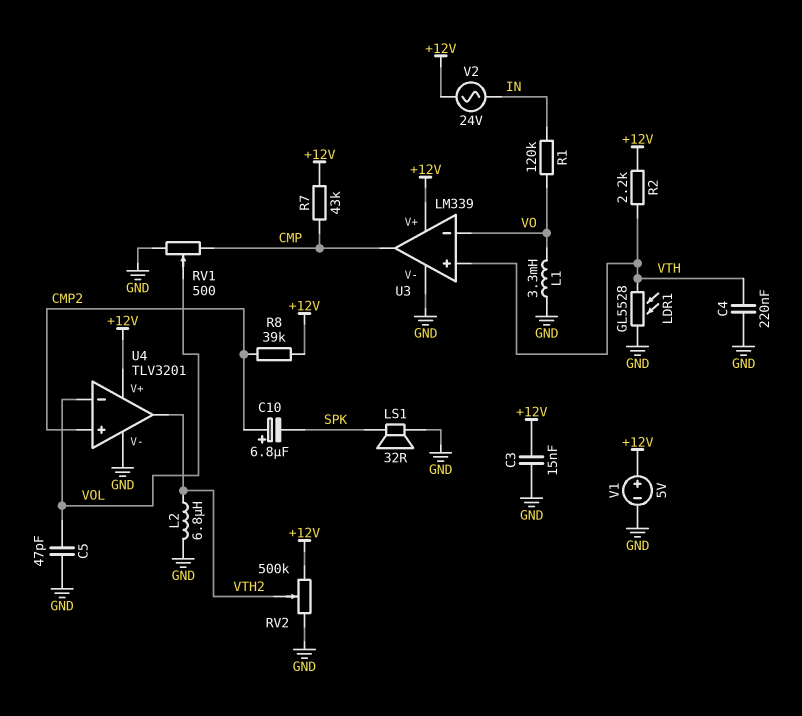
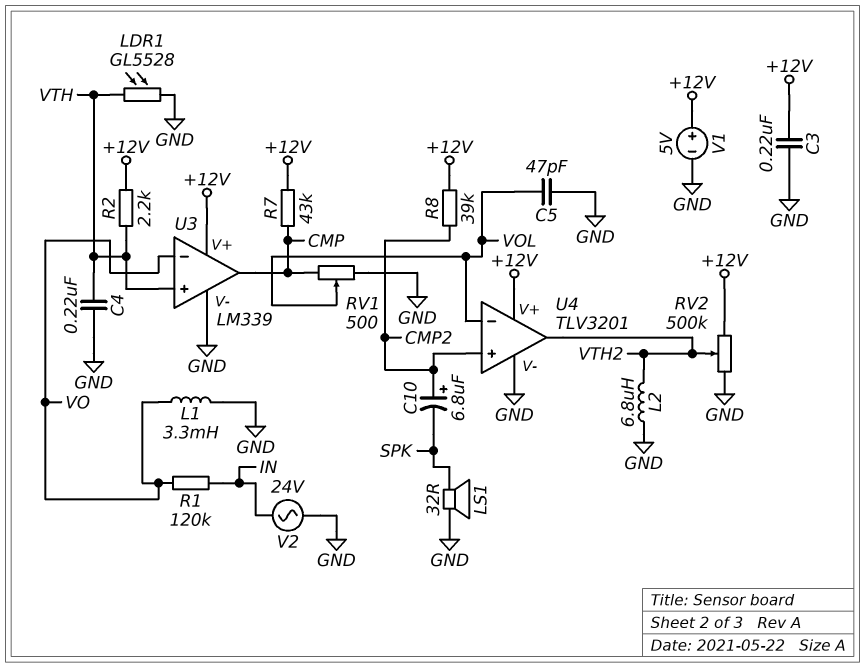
C3: 15nF (+12V, GND) -> 220nF (+12V, GND)
V2: AC 24V (+12V, IN) -> AC 24V (GND, IN)

